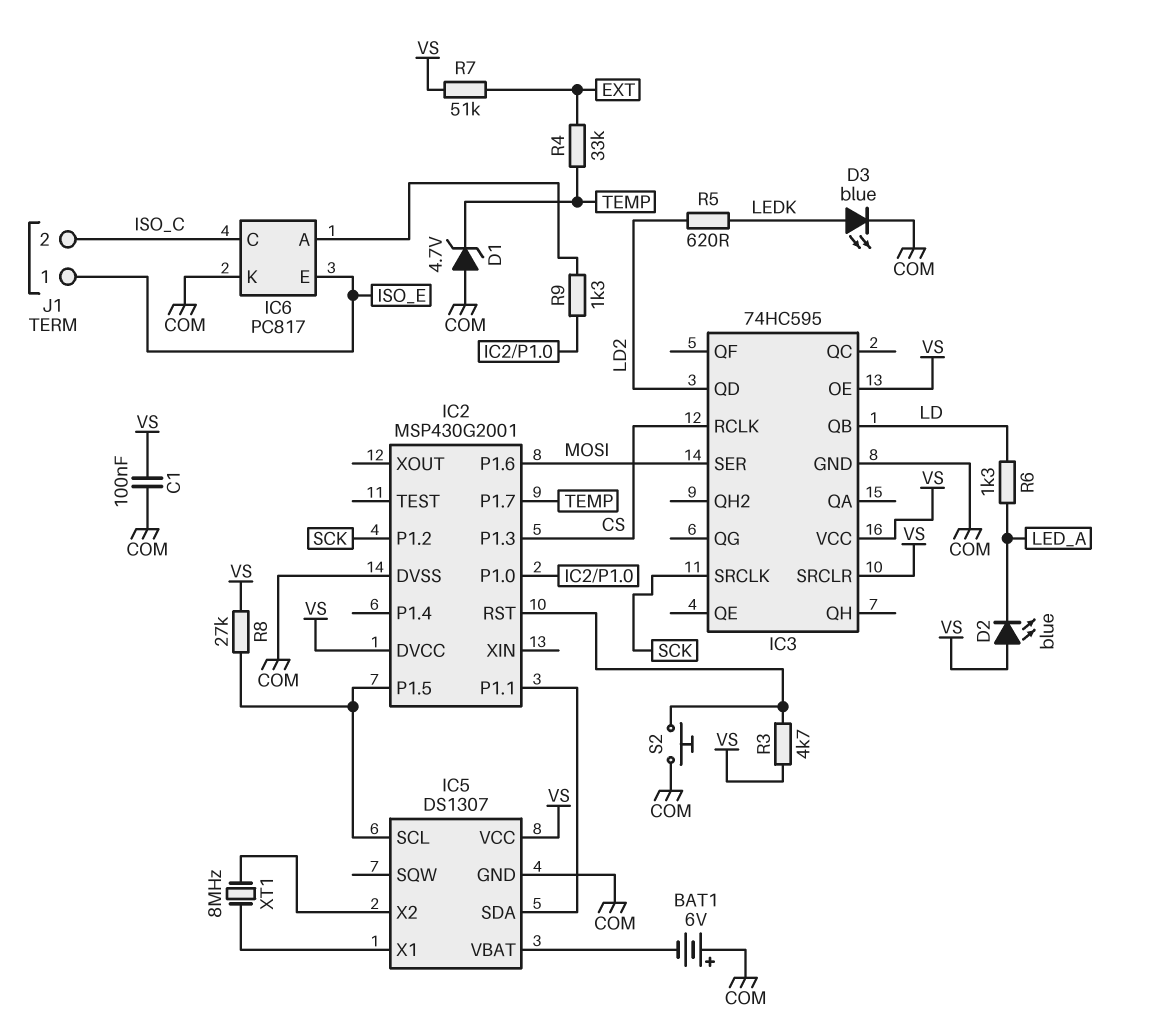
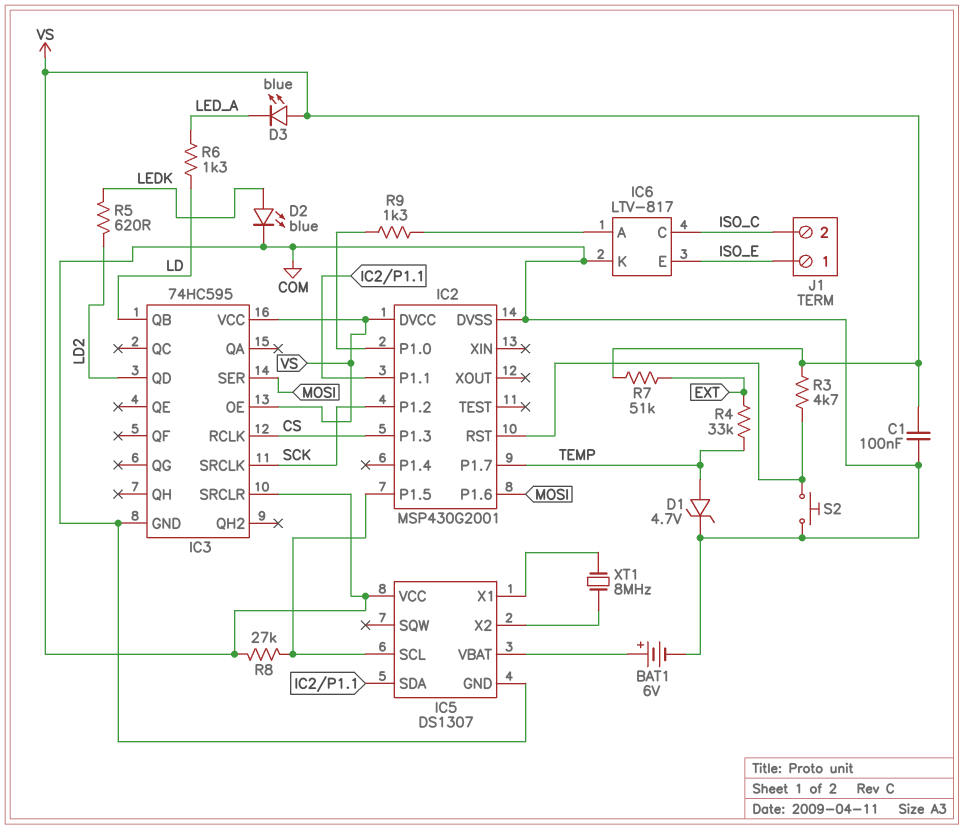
BAT1: 6V (plus COM, minus IC5/VBAT) -> 6V (plus IC5/VBAT, minus COM)
D1: zener 4.7V (A COM, K TEMP) -> zener 4.7V (A TEMP, K COM)
D2: LED blue (A VS, K LED_A) -> LED blue (A LEDK, K COM)
D3: LED blue (A LEDK, K COM) -> LED blue (A VS, K LED_A)
IC6: PC817 -> LTV-817

